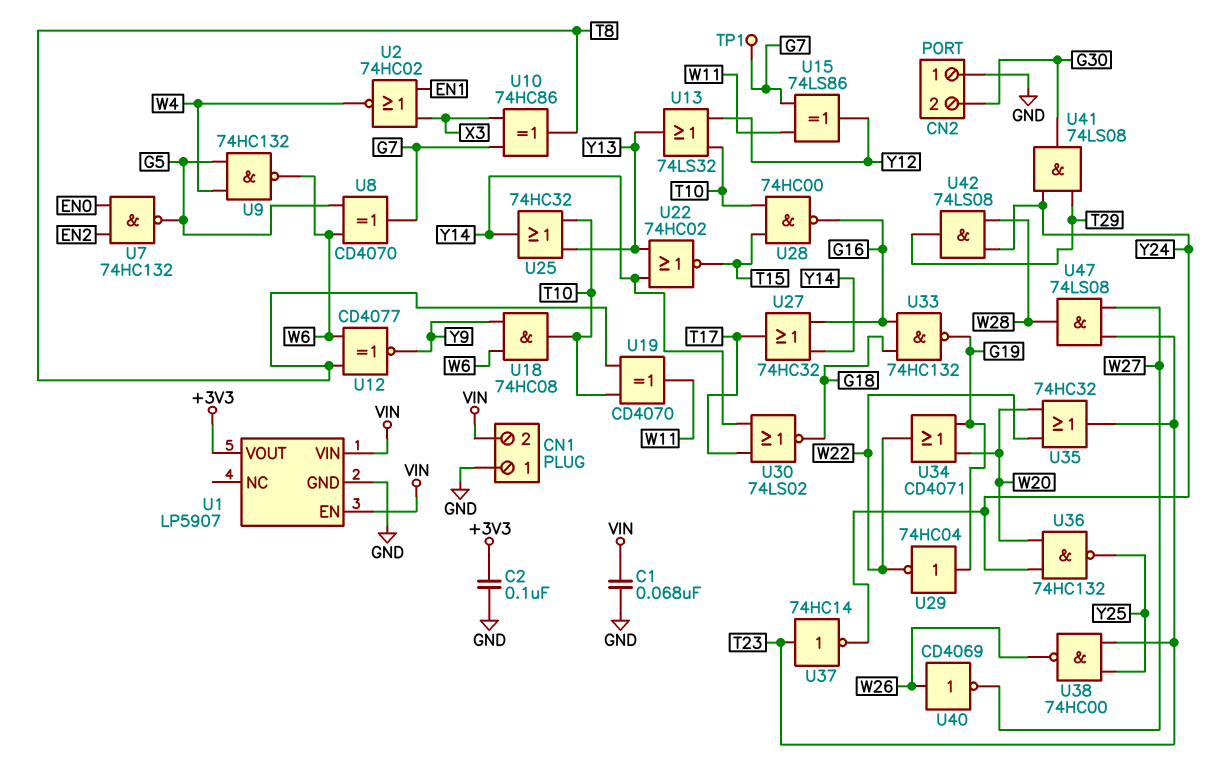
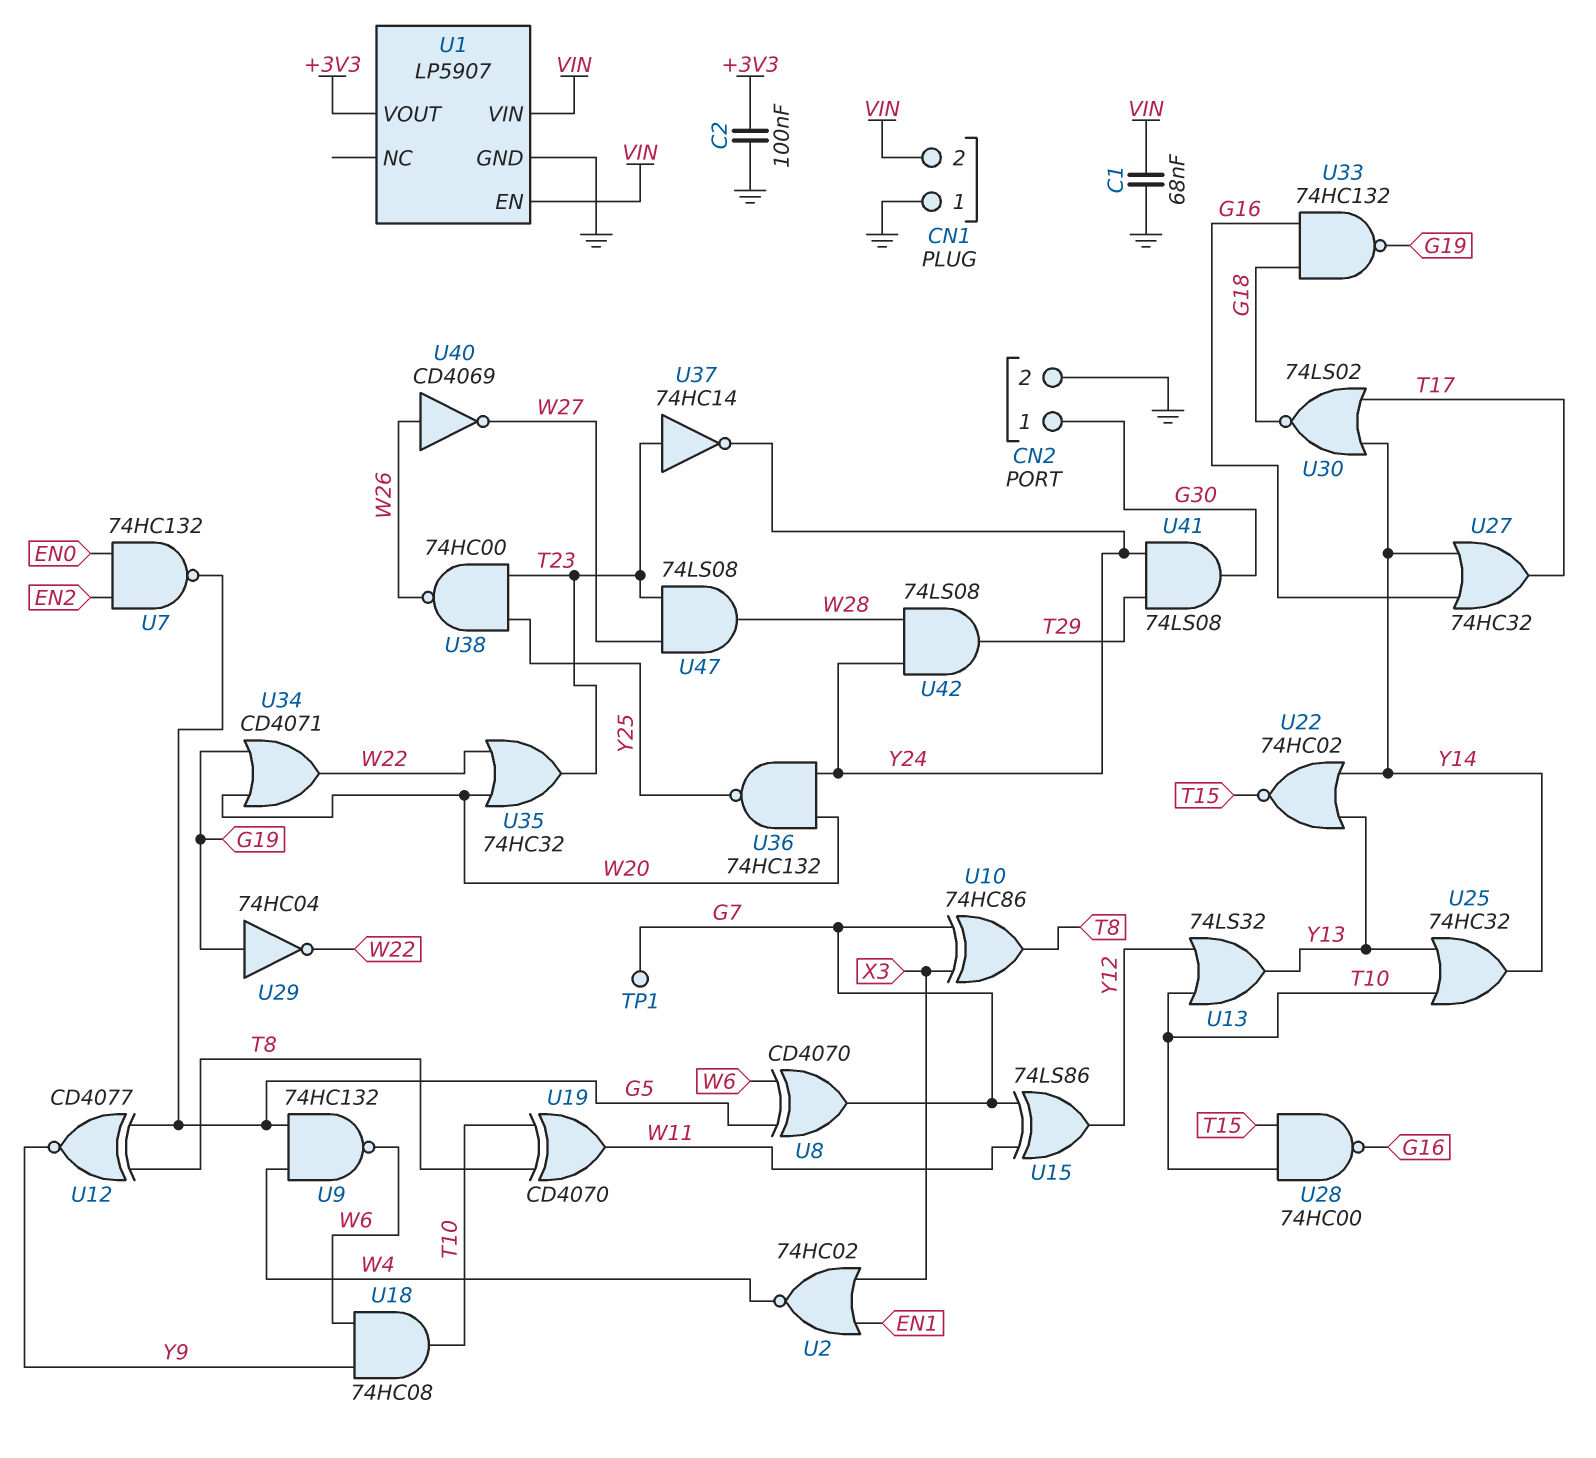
CN2 pin 1: GND -> G30
CN2 pin 2: G30 -> GND
U12: XNOR CD4077 (in T8, in W6, out Y9) -> XNOR CD4077 (in G5, in T8, out Y9)

